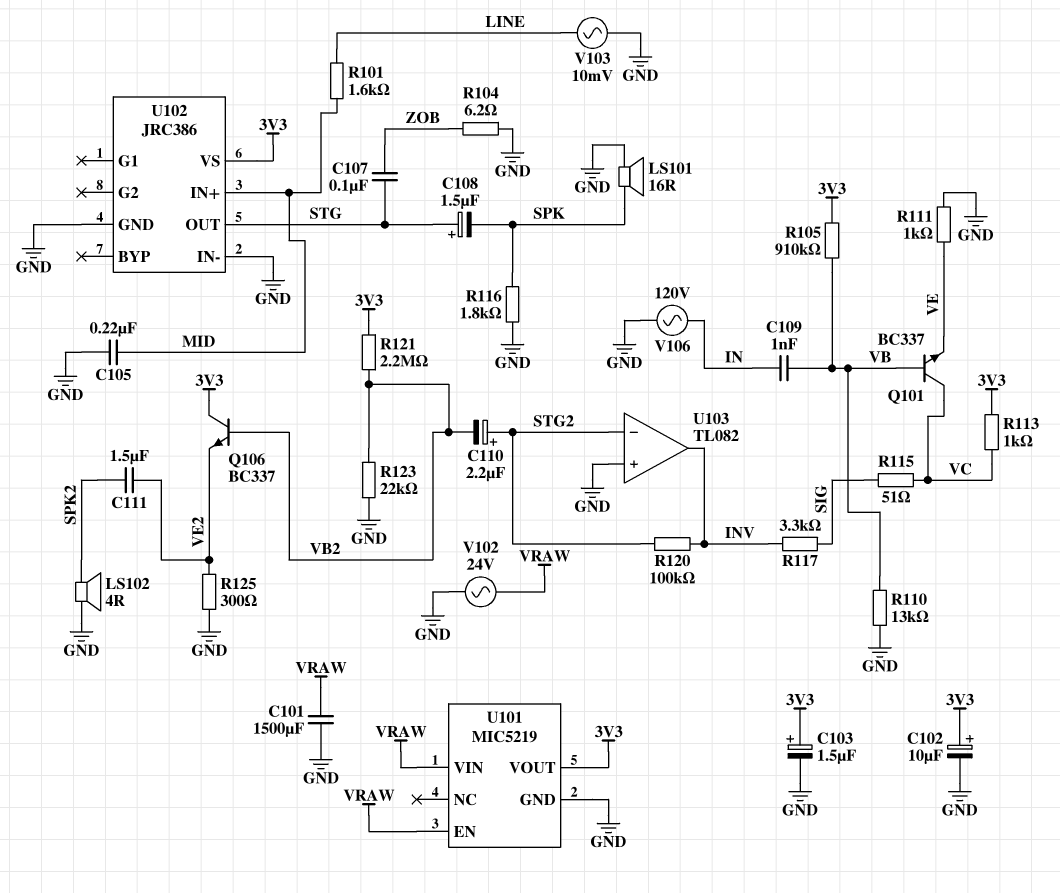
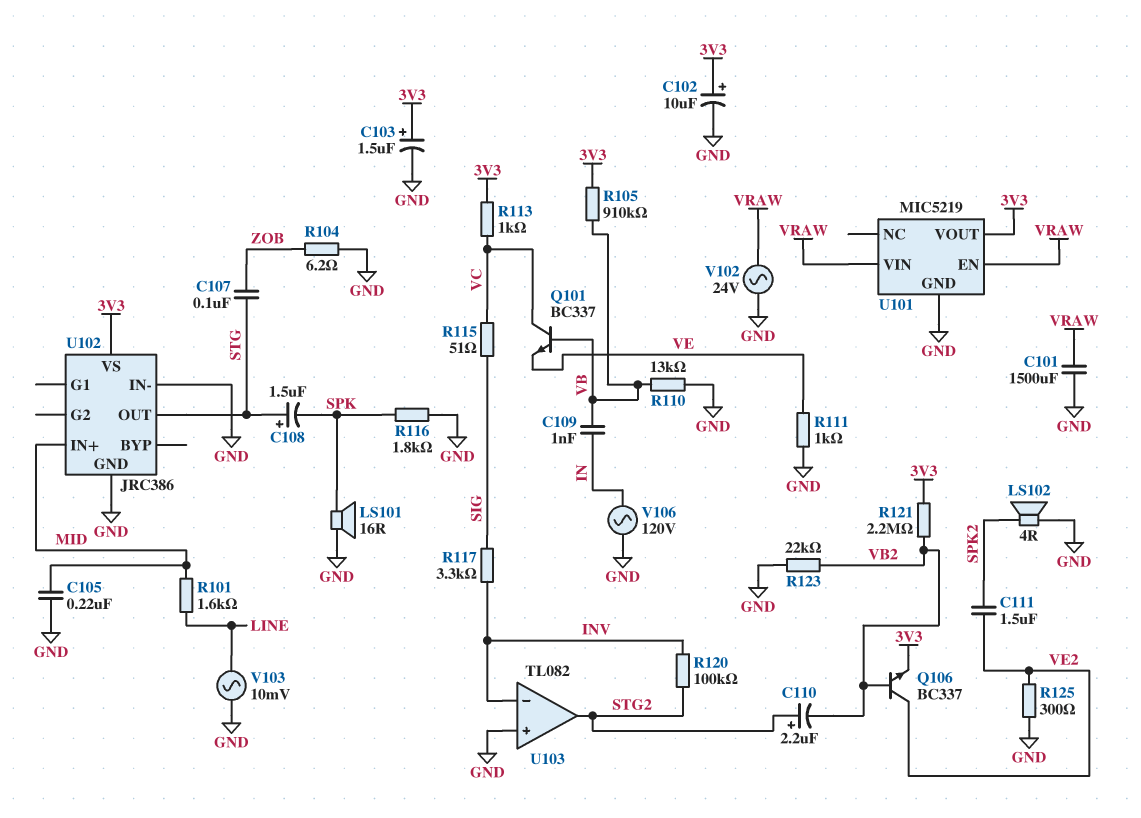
Q106: NPN BC337 (B VB2, C 3V3, E VE2) -> NPN BC337 (B VB2, C VE2, E 3V3)
U103 pin in-: STG2 -> INV
U103 pin out: INV -> STG2

